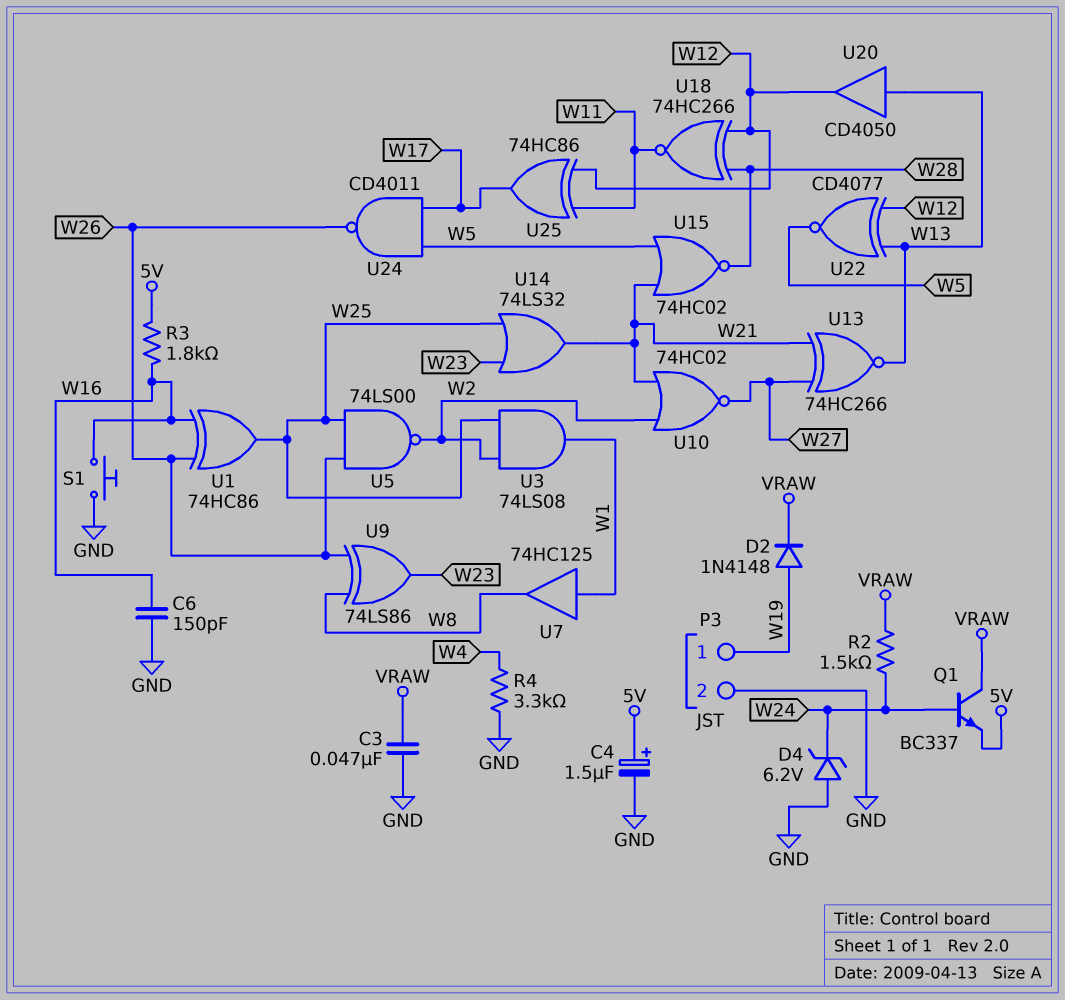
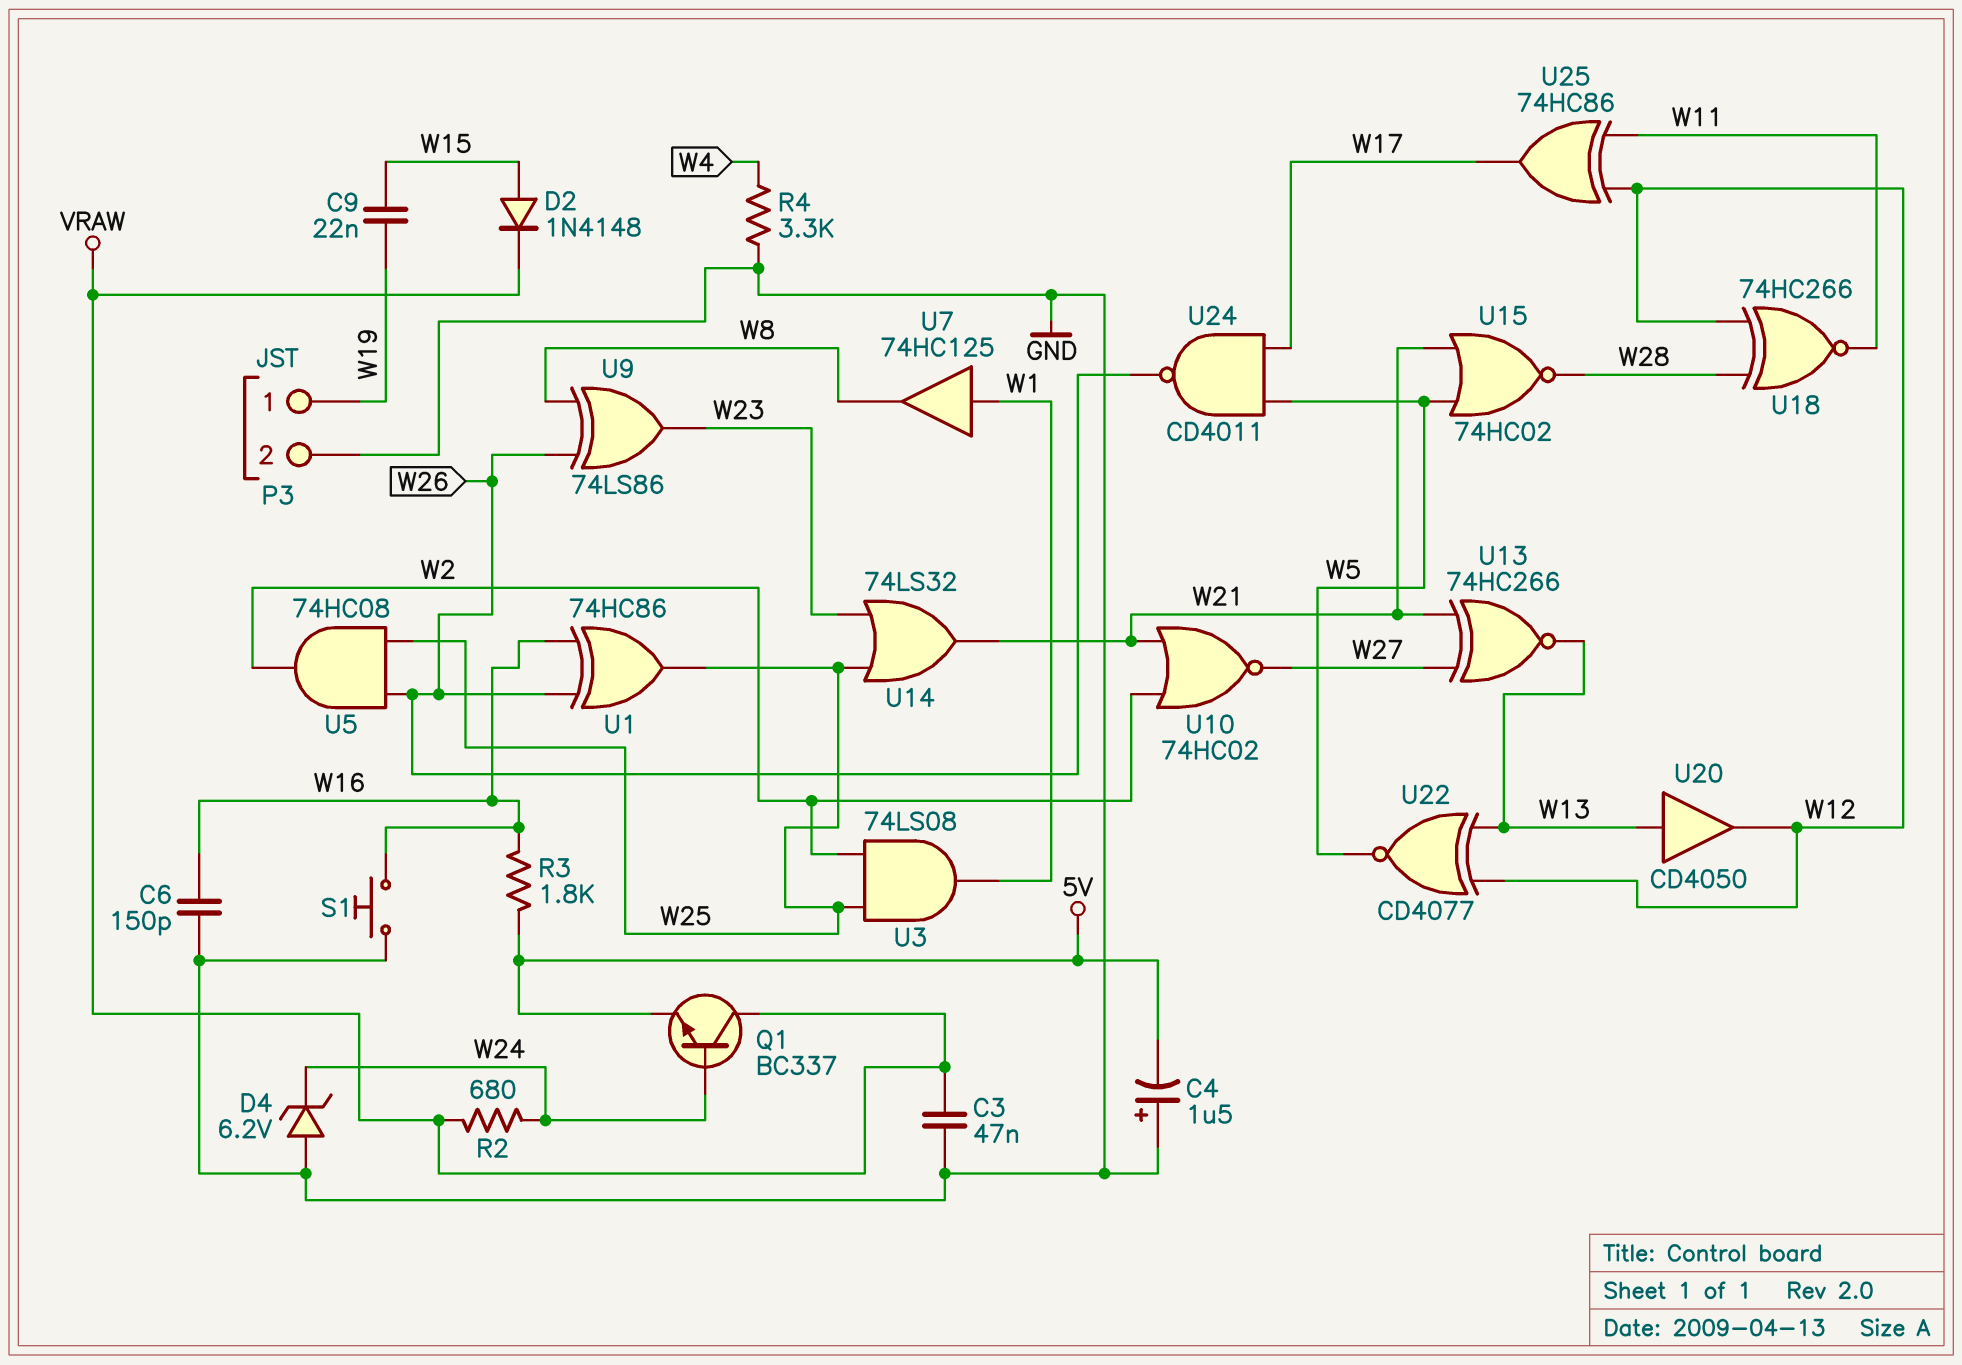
C4: 1.5uF (plus 5V, minus GND) -> 1.5uF (plus GND, minus 5V)
C9: none -> 22nF (W15, W19)
D2: diode 1N4148 (A W19, K VRAW) -> diode 1N4148 (A W15, K VRAW)
R2: 1.5k (VRAW, W24) -> 680 (VRAW, W24)
U5: NAND 74LS00 (in W25, in W26, out W2) -> AND 74HC08 (in W25, in W26, out W2)

